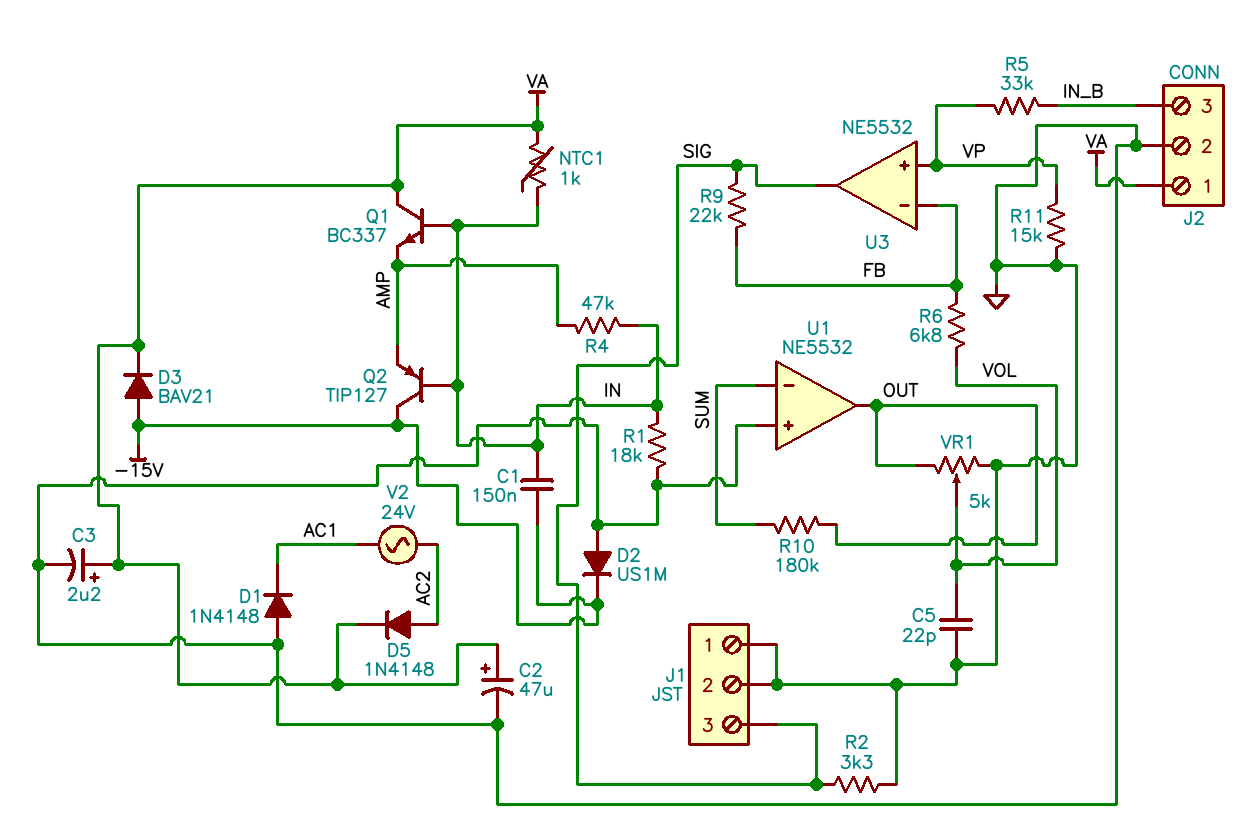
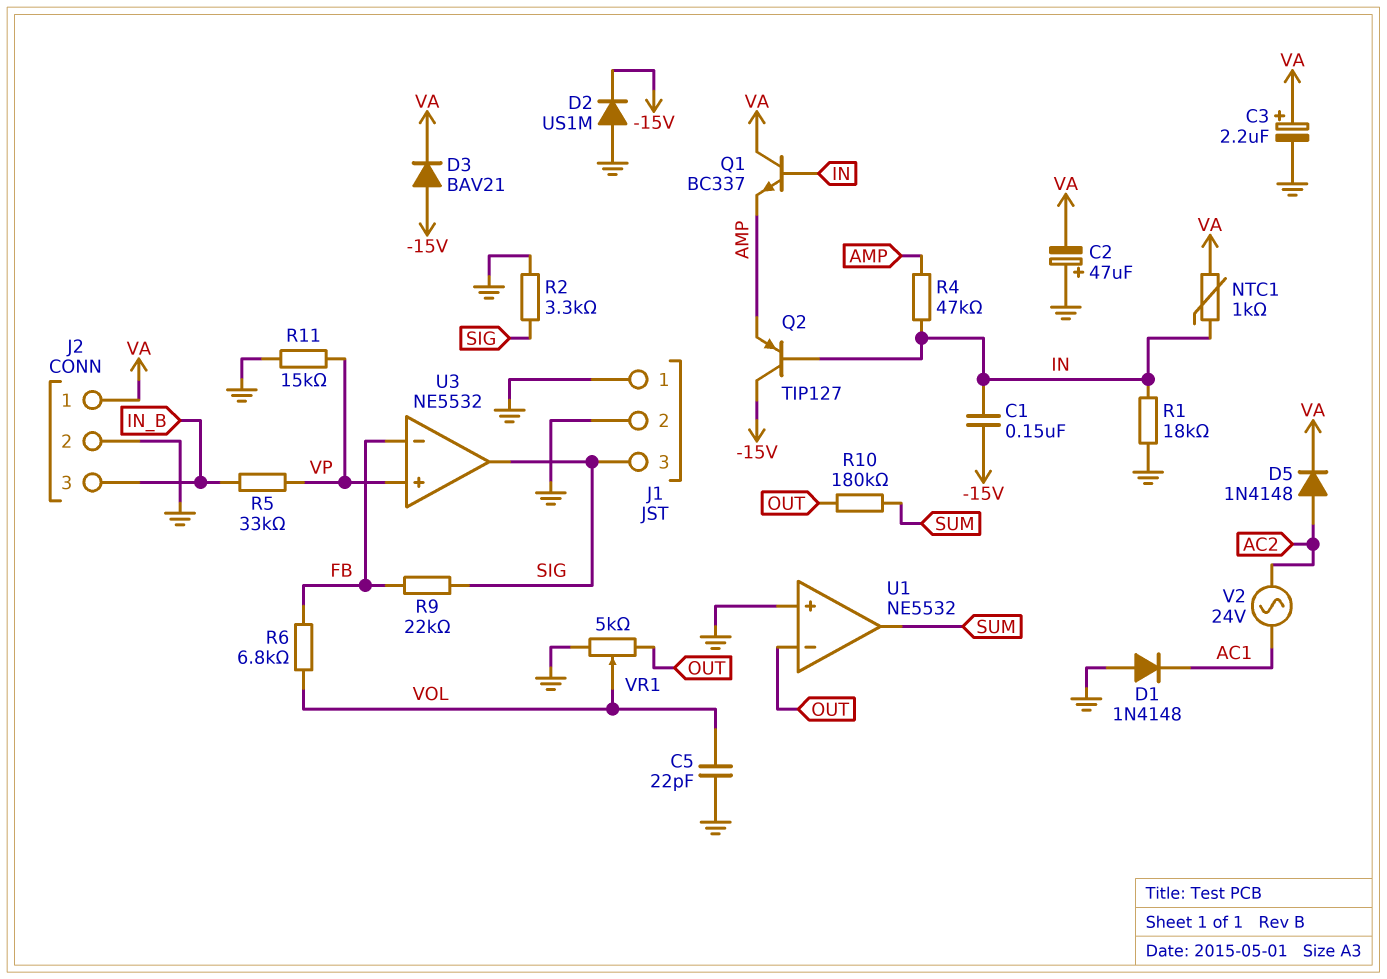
C2: 47uF (plus VA, minus GND) -> 47uF (plus GND, minus VA)
U1 pin in-: SUM -> OUT
U1 pin out: OUT -> SUM

